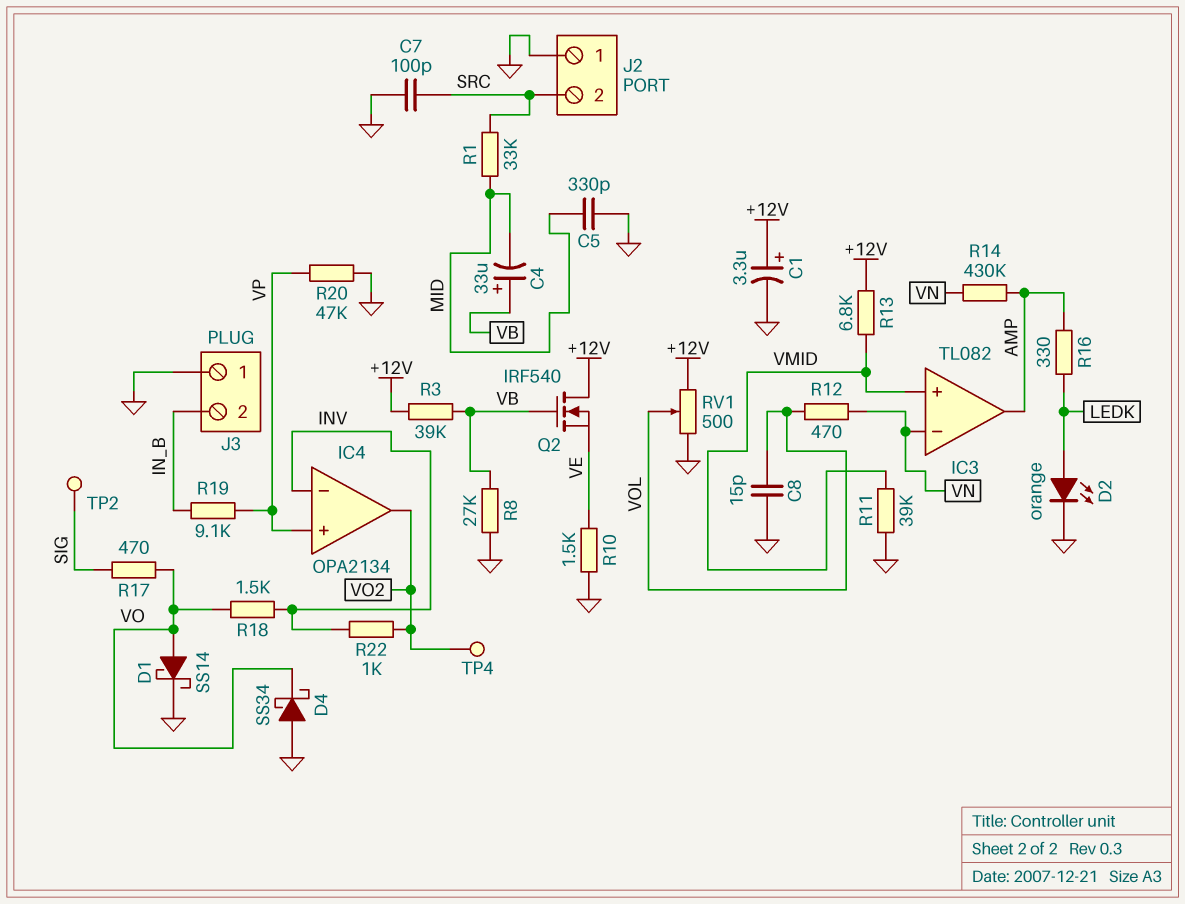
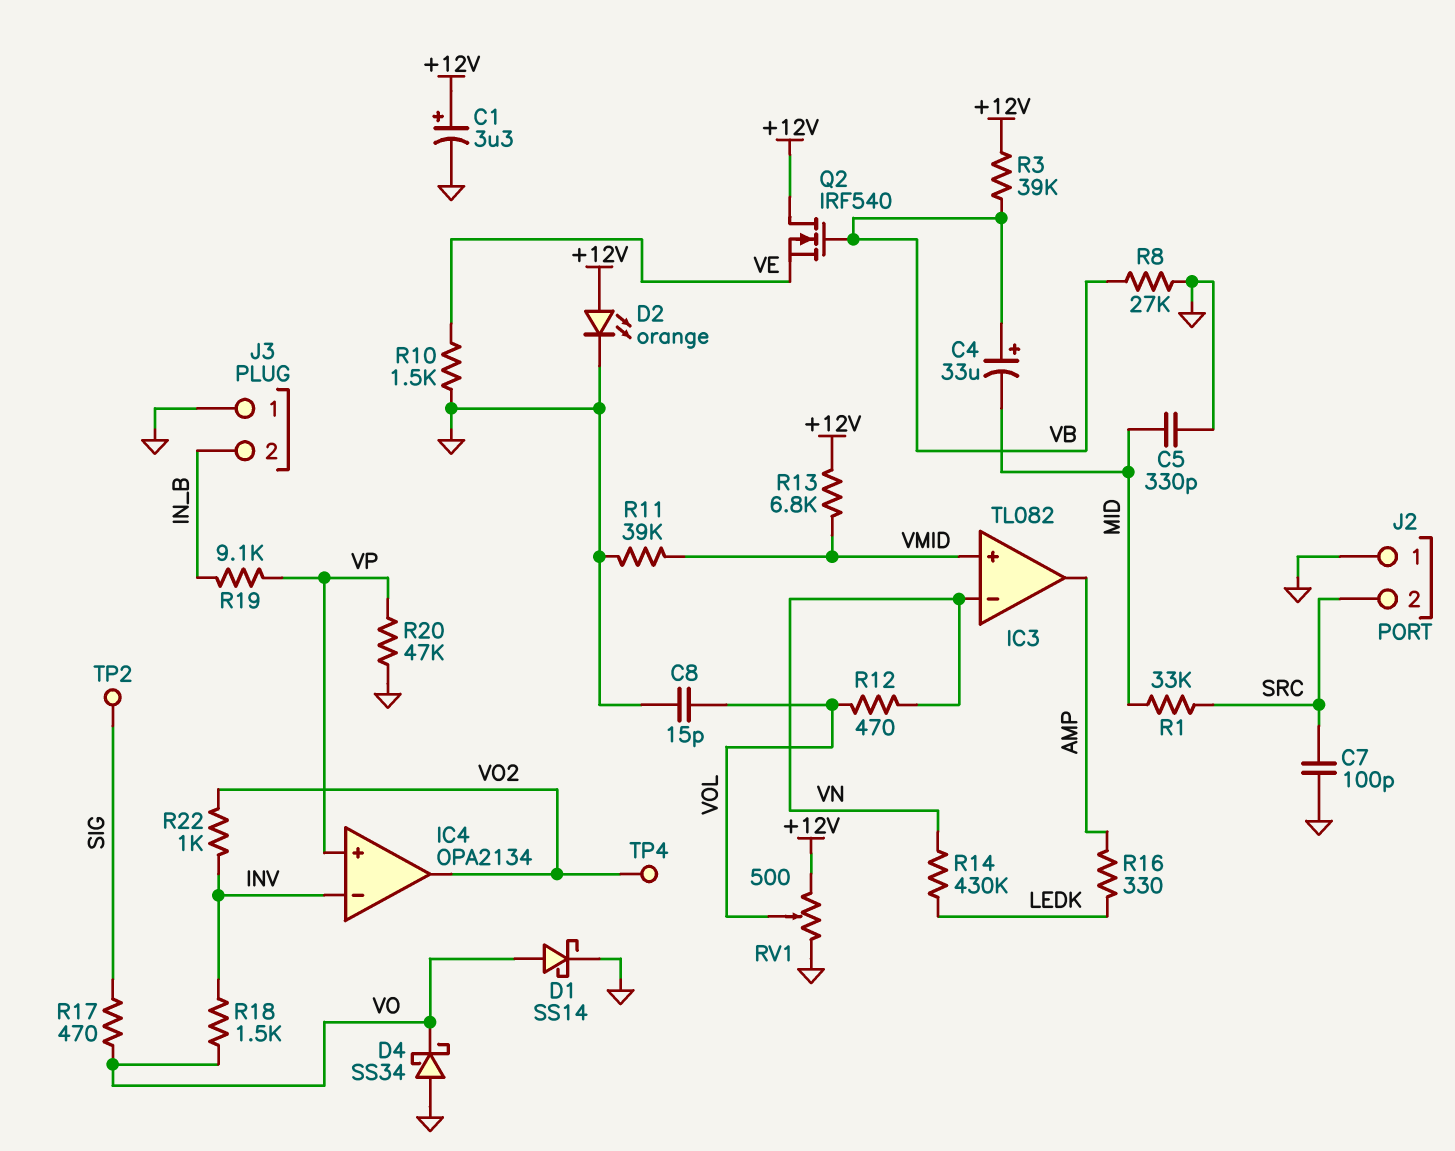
D2: LED orange (A LEDK, K GND) -> LED orange (A +12V, K GND)
R14: 430k (AMP, VN) -> 430k (LEDK, VN)

